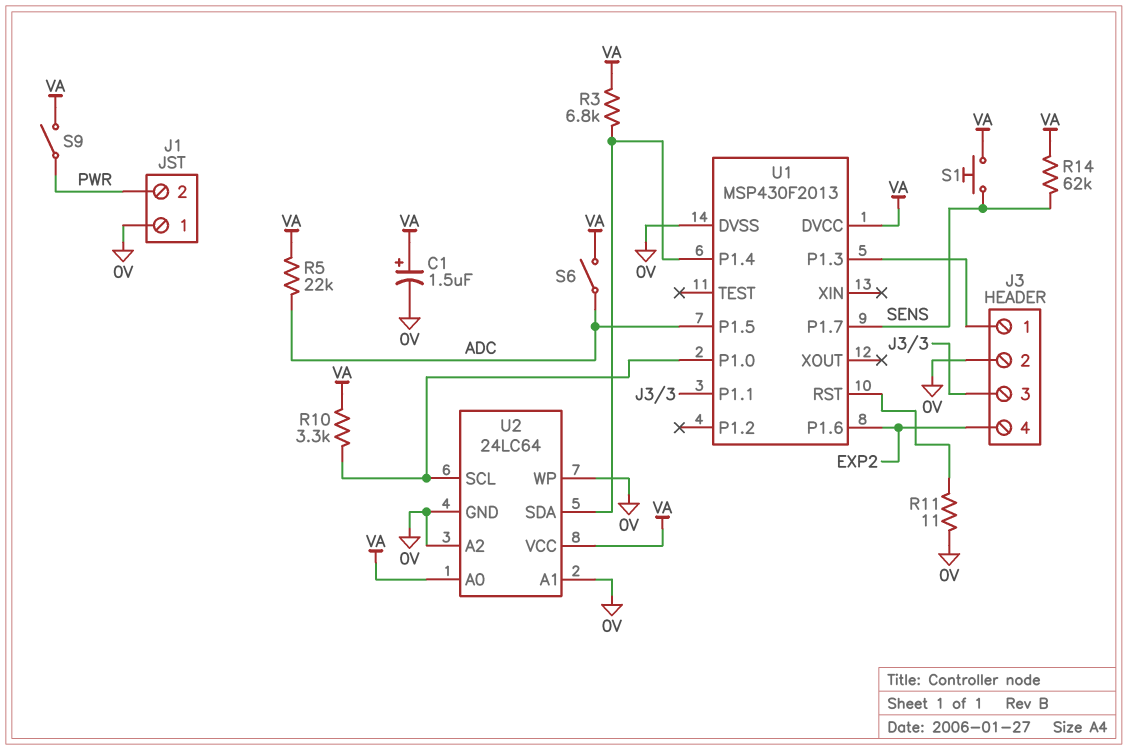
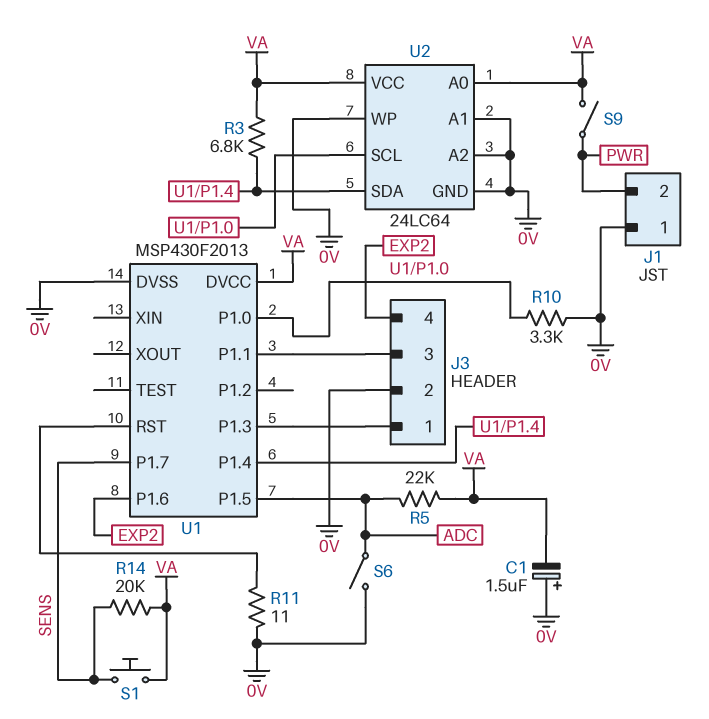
C1: 1.5uF (plus VA, minus 0V) -> 1.5uF (plus 0V, minus VA)
R10: 3.3k (U1/P1.0, VA) -> 3.3k (0V, U1/P1.0)
R14: 62k (SENS, VA) -> 20k (SENS, VA)
S6: switch (ADC, VA) -> switch (0V, ADC)

